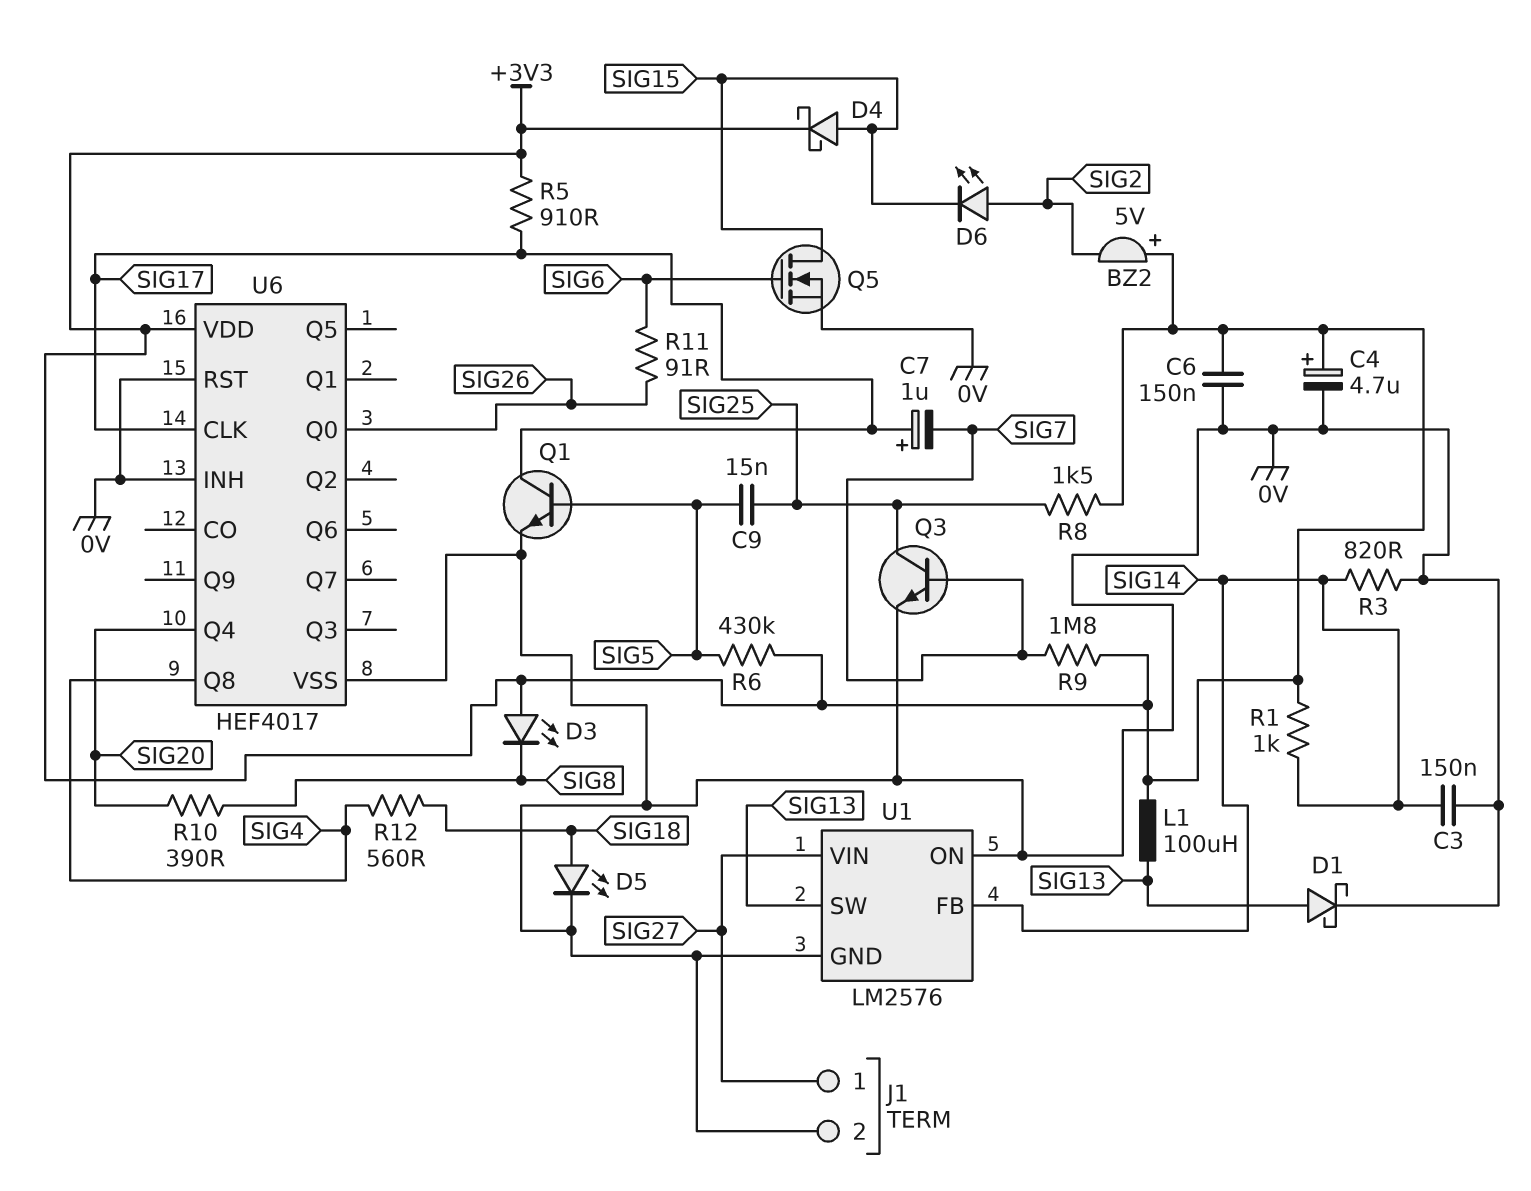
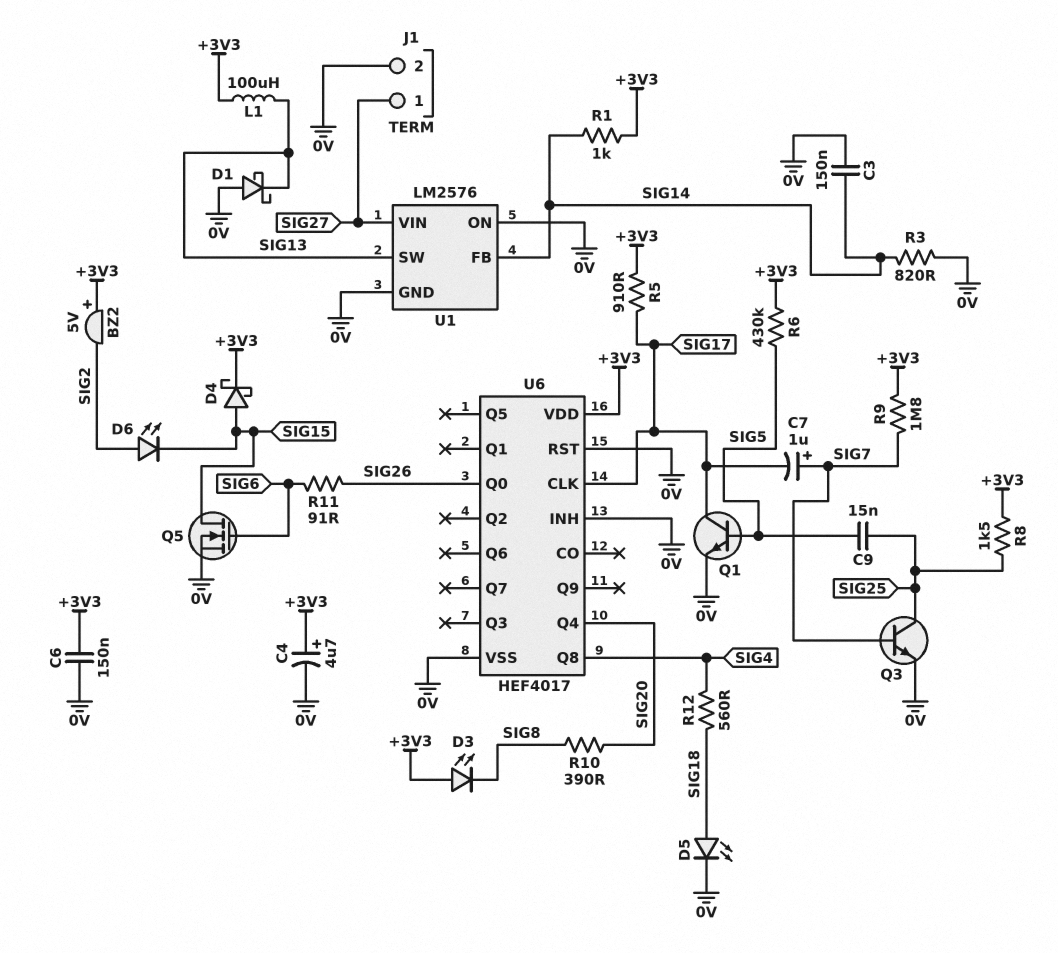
C7: 1uF (plus SIG17, minus SIG7) -> 1uF (plus SIG7, minus SIG17)
D1: schottky (A SIG13, K 0V) -> schottky (A 0V, K SIG13)

